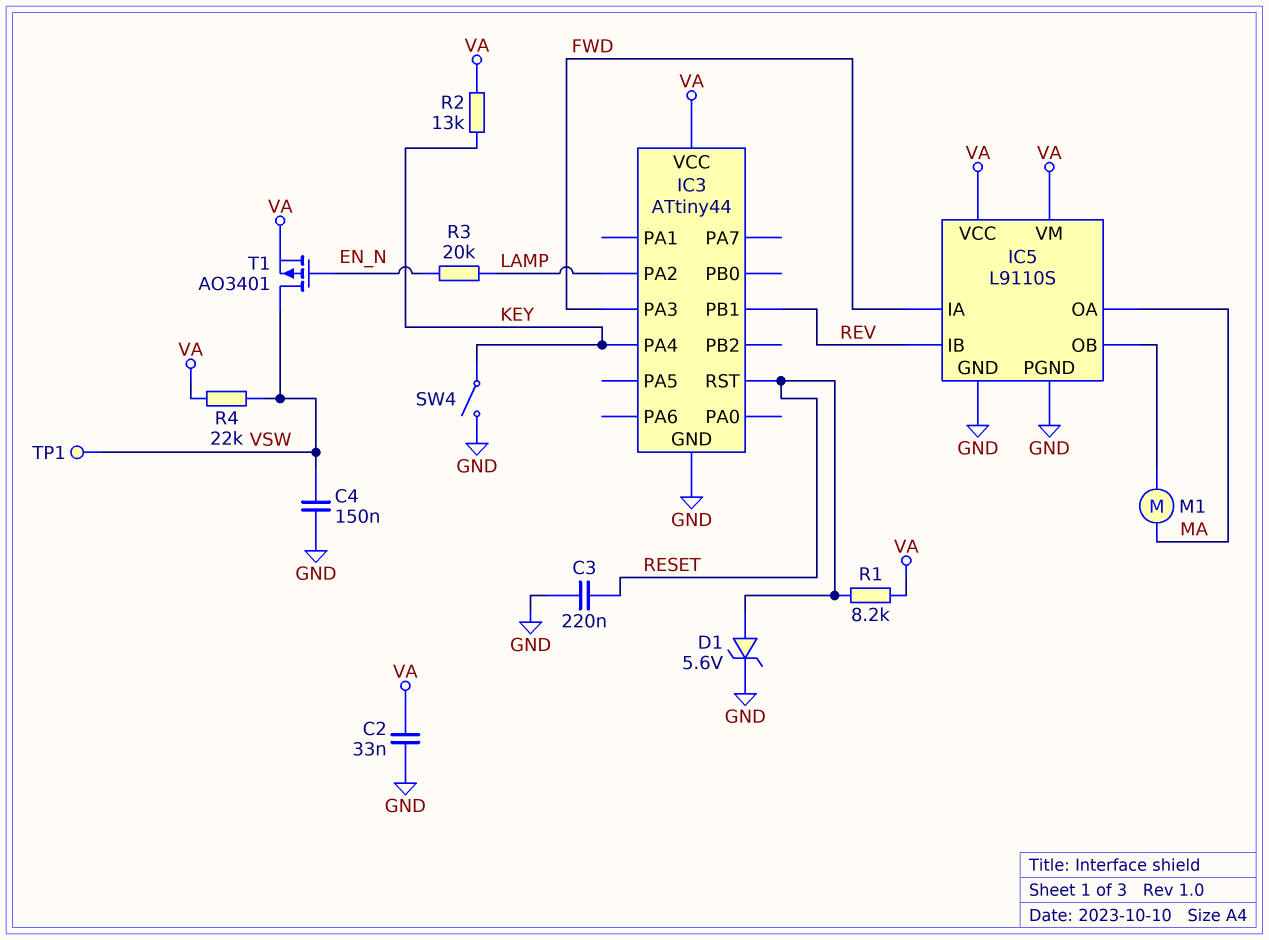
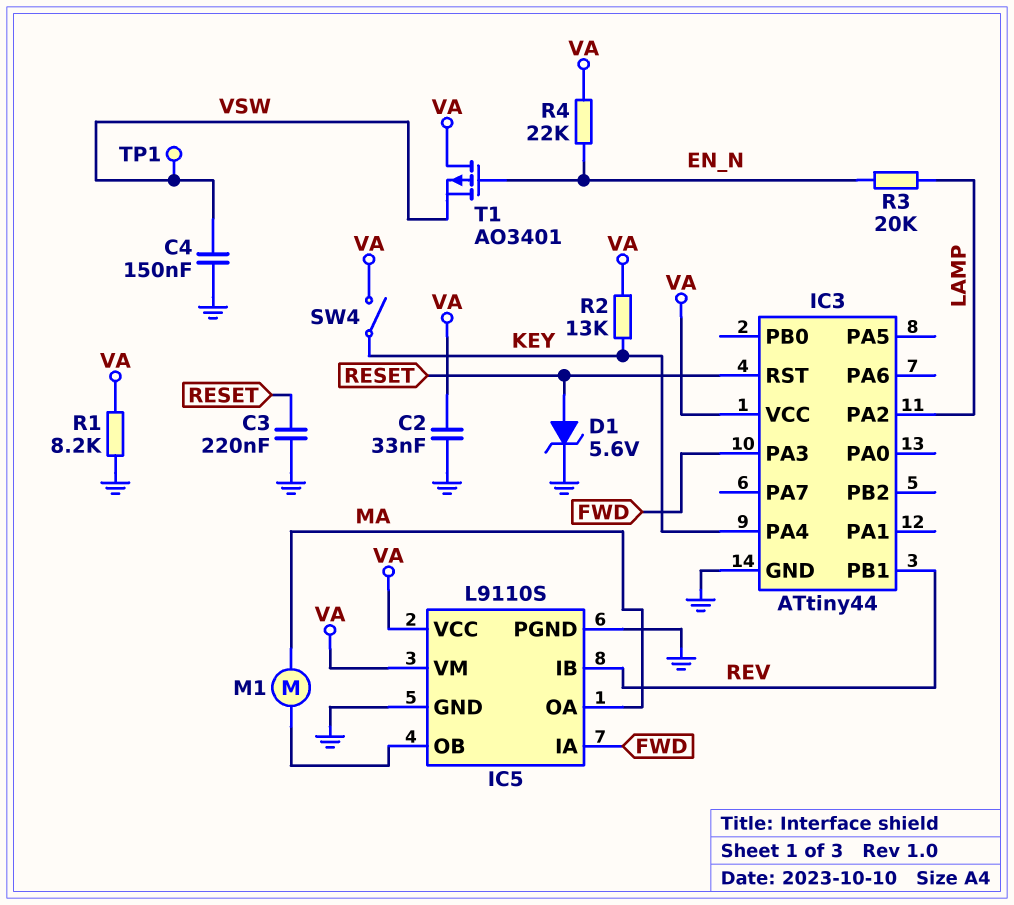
R1: 8.2k (RESET, VA) -> 8.2k (GND, VA)
R4: 22k (VA, VSW) -> 22k (EN_N, VA)
SW4: switch (GND, KEY) -> switch (KEY, VA)
T1: PMOS AO3401 (G EN_N, D VSW, S VA) -> PMOS AO3401 (G EN_N, D VA, S VSW)

